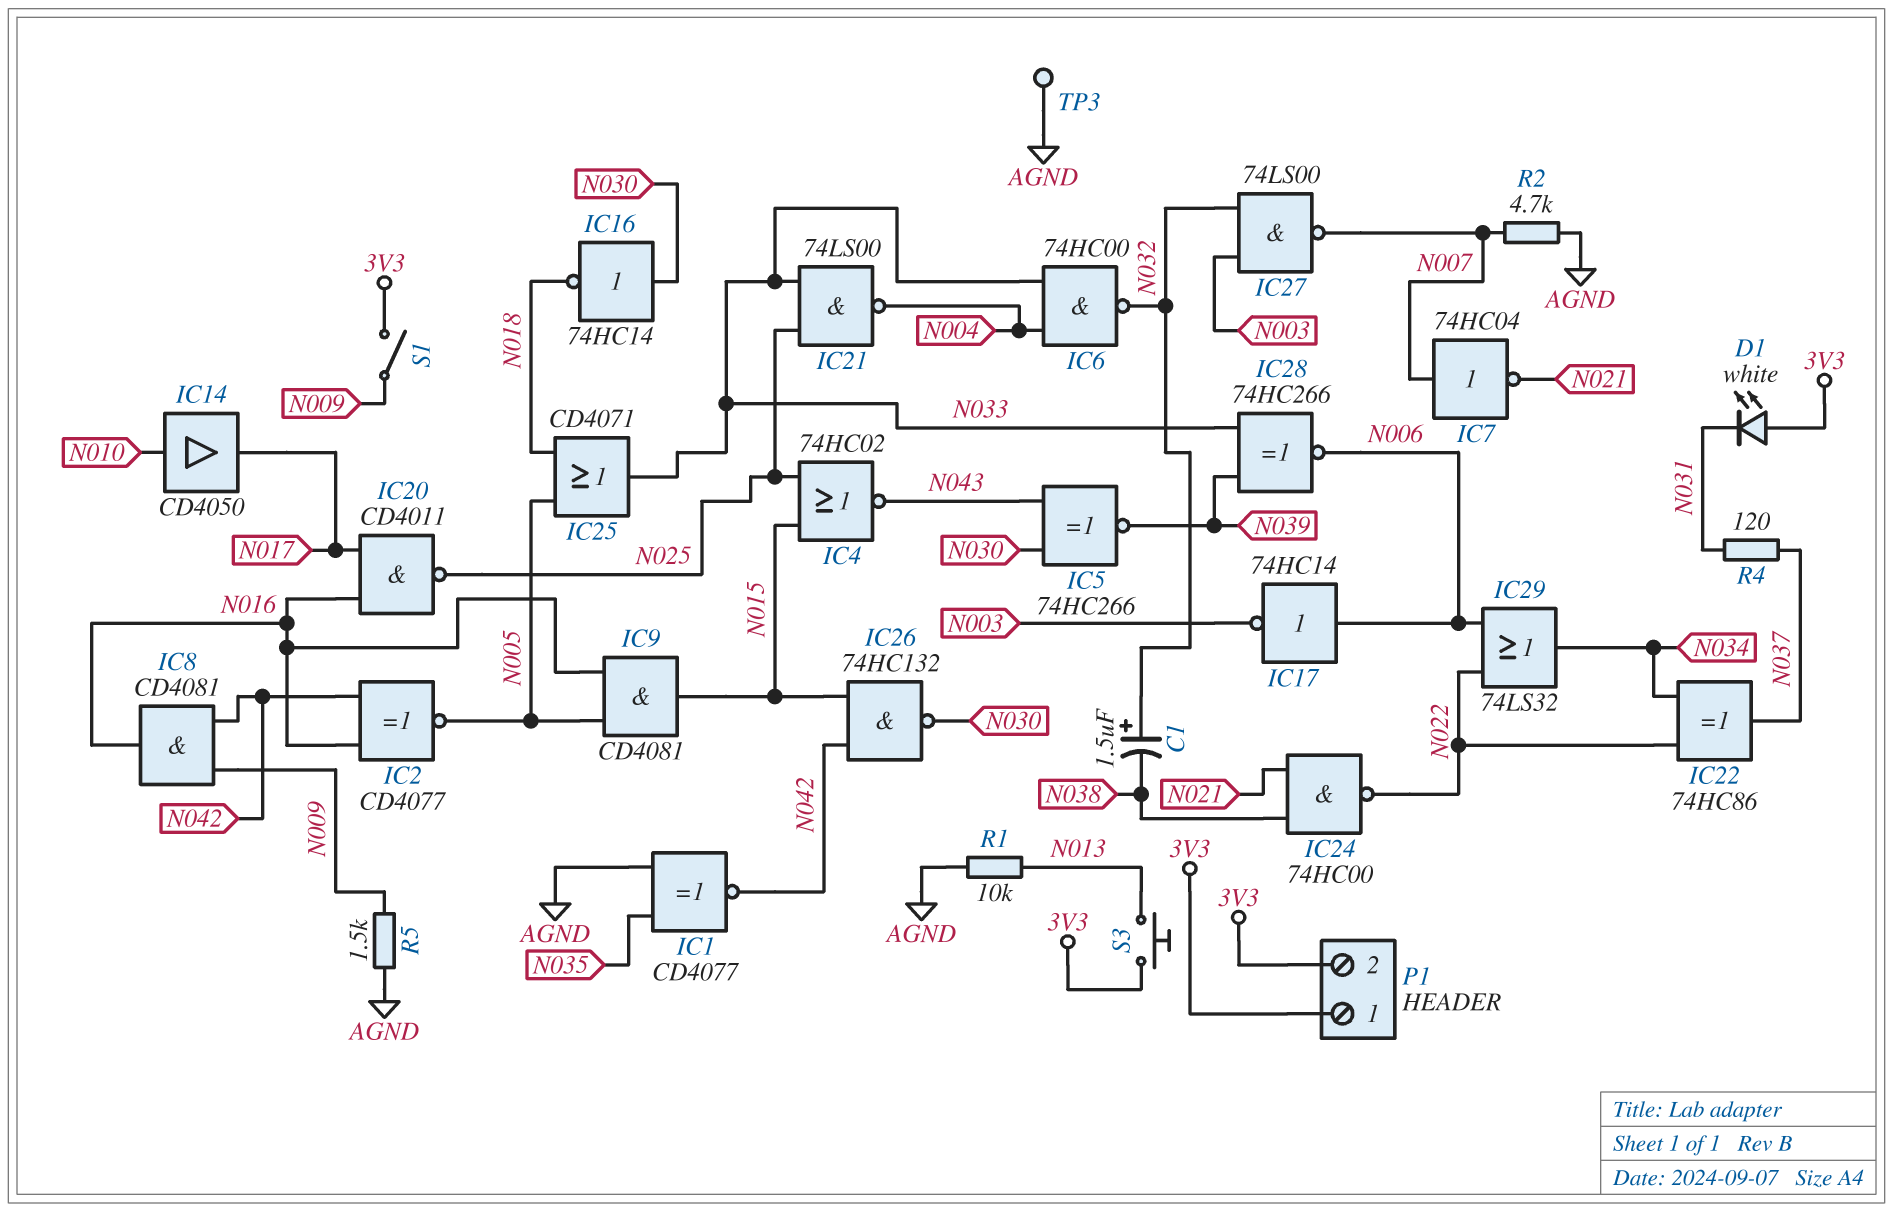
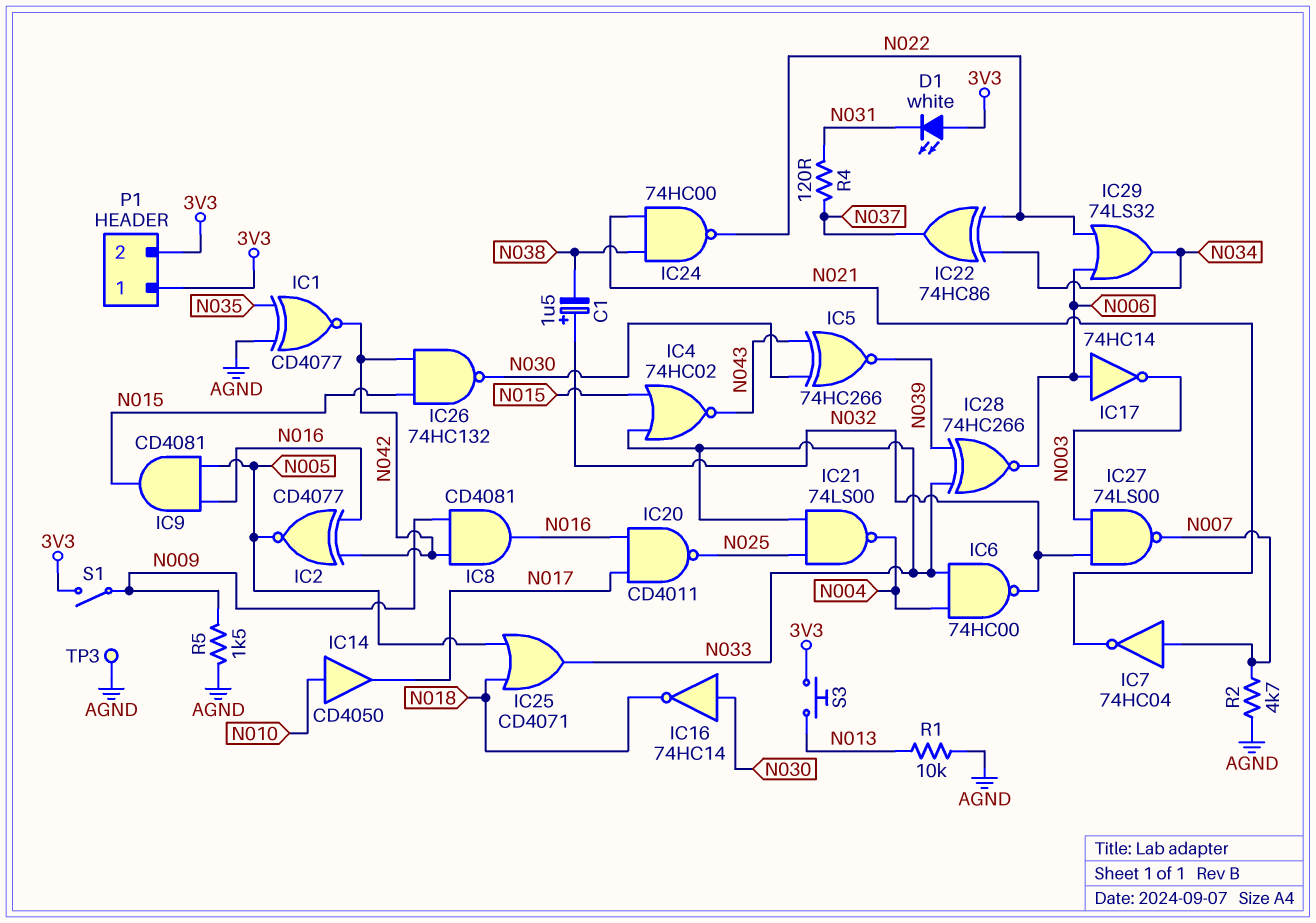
IC4: NOR 74HC02 (in N015, in N025, out N043) -> NOR 74HC02 (in N015, in N033, out N043)

